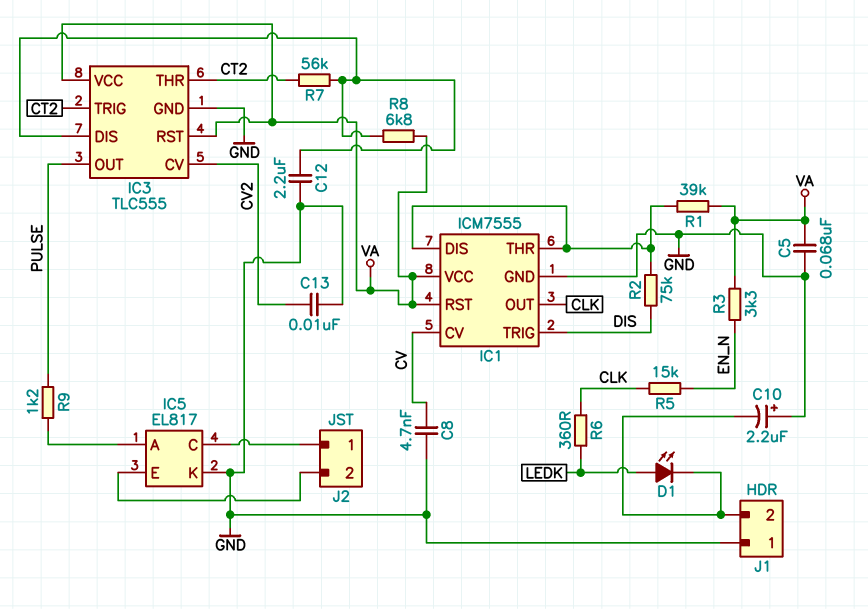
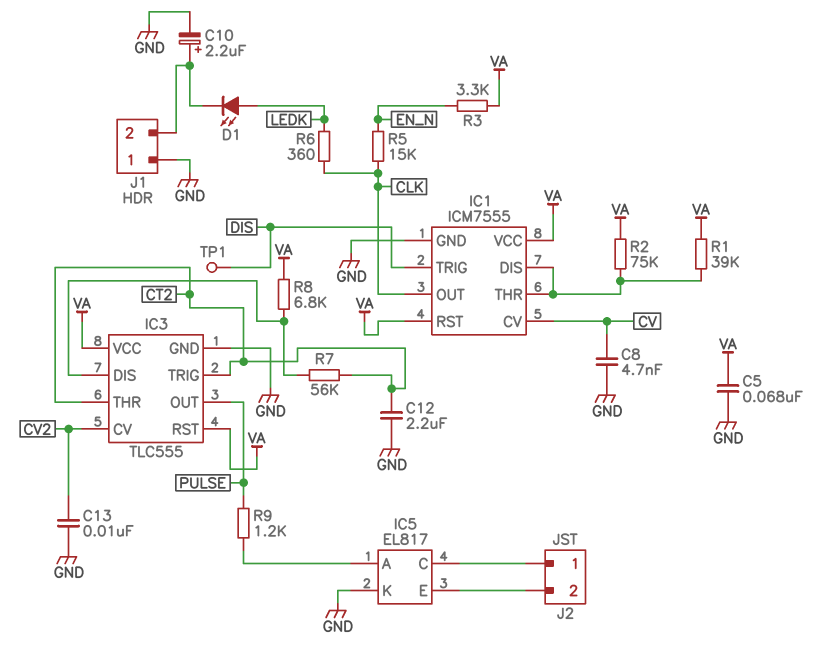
C10: 2.2uF (plus GND, minus J1/2) -> 2.2uF (plus J1/2, minus GND)
C12: 2.2uF (GND, IC3/DIS) -> 2.2uF (CT2, GND)
R2: 75k (DIS, IC1/DIS) -> 75k (IC1/DIS, VA)
TP1: none -> test point (DIS)

